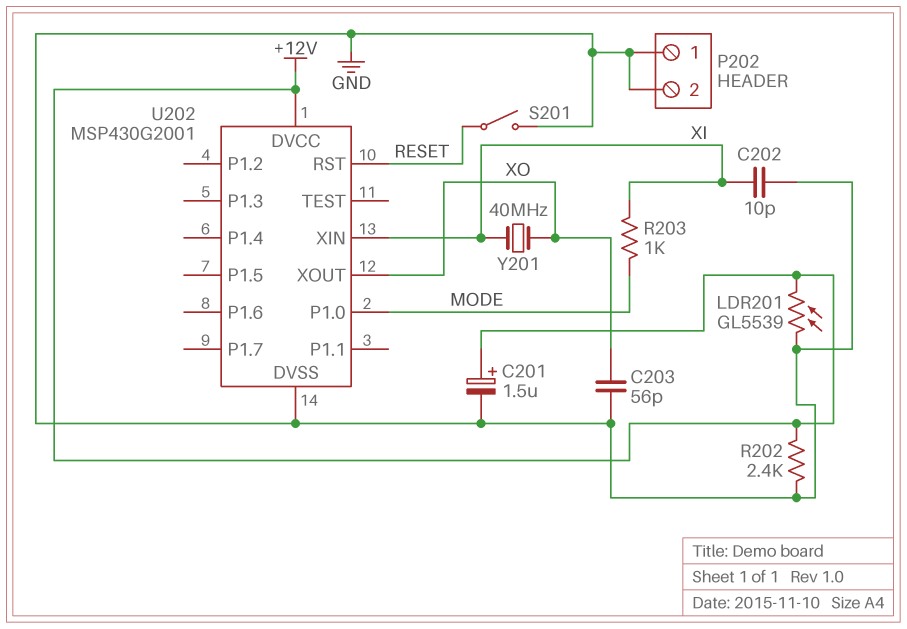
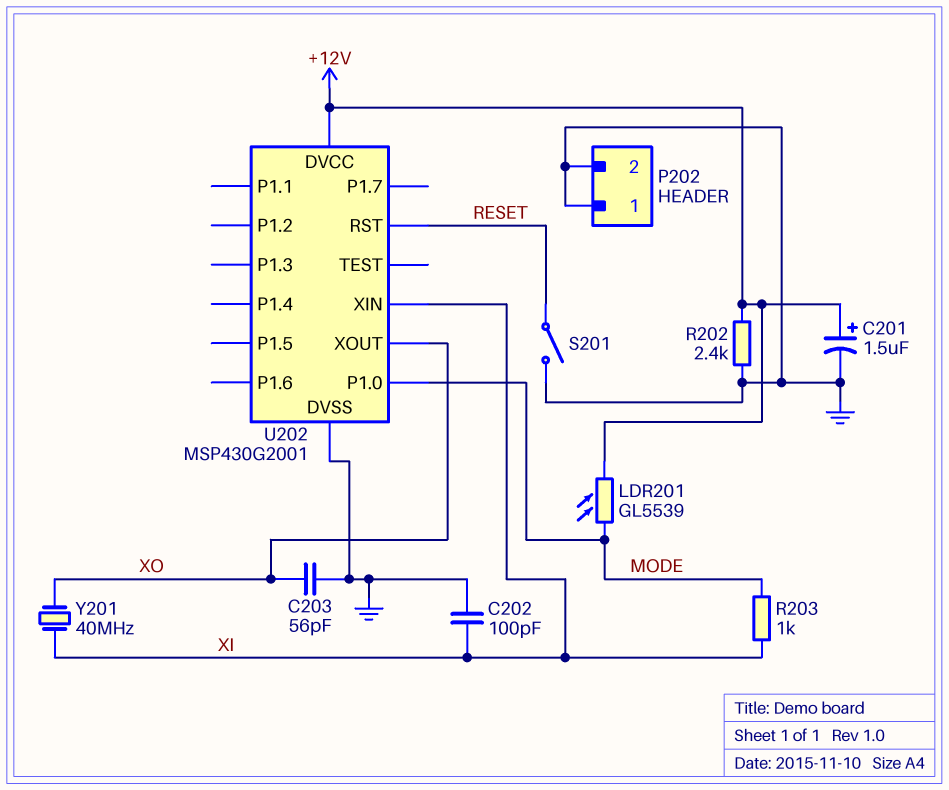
C202: 10pF (GND, XI) -> 100pF (GND, XI)
LDR201: GL5539 (+12V, GND) -> GL5539 (+12V, MODE)

